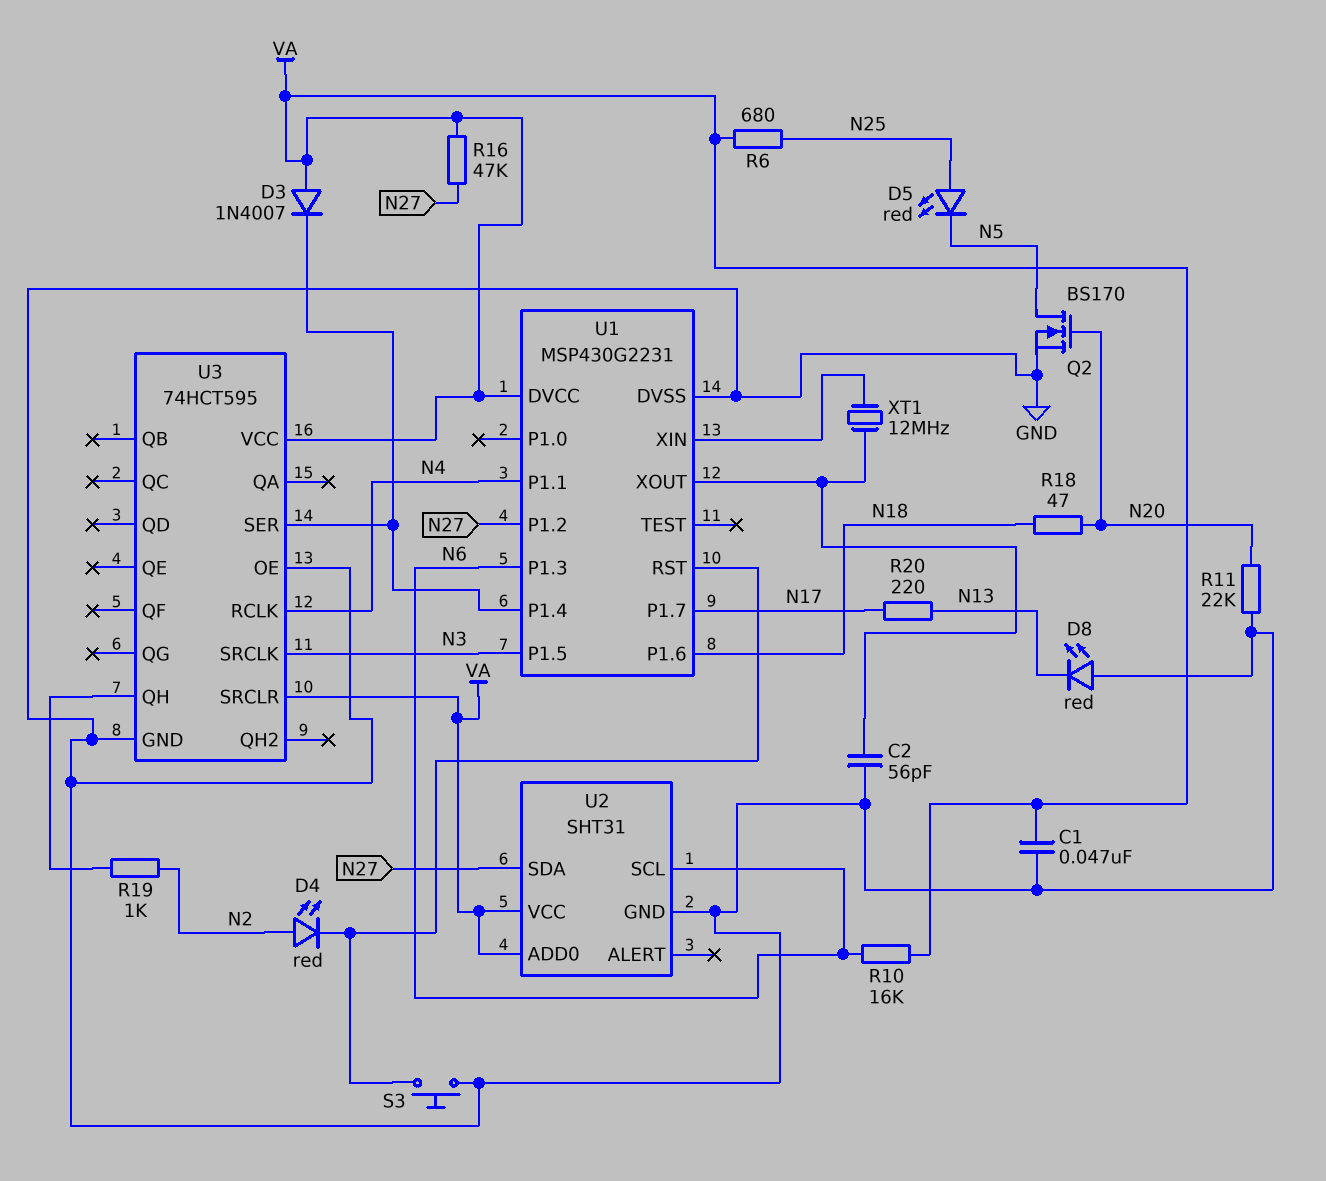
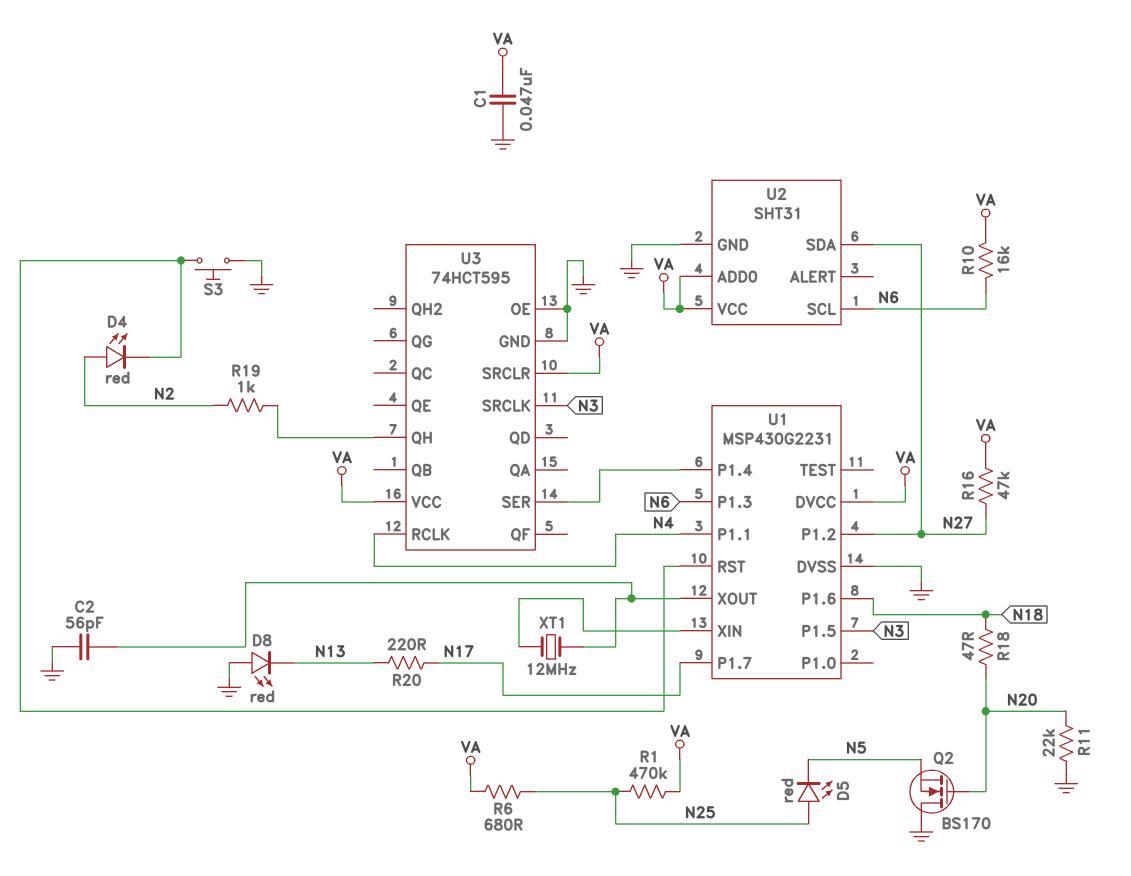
D3: diode 1N4007 (A VA, K U1/P1.4) -> none
Q2: NMOS BS170 (G N20, D N5, S GND) -> NMOS BS170 (G N20, D GND, S N5)
R1: none -> 470k (N25, VA)

